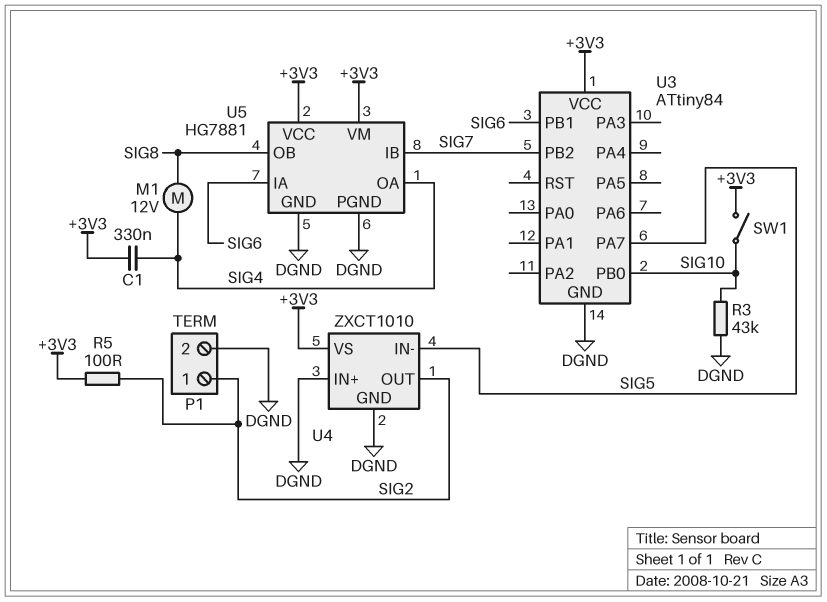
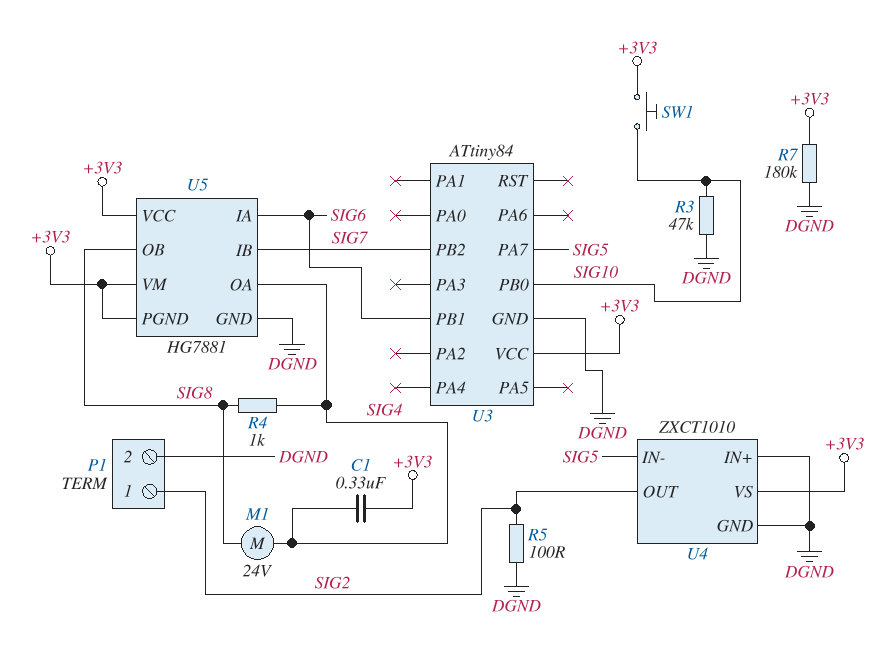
M1: motor 12V (SIG4, SIG8) -> motor 24V (SIG4, SIG8)
R3: 43k (DGND, SIG10) -> 47k (DGND, SIG10)
R4: none -> 1k (SIG4, SIG8)
R5: 100 (+3V3, SIG2) -> 100 (DGND, SIG2)
R7: none -> 180k (+3V3, DGND)
SW1: switch (+3V3, SIG10) -> button (+3V3, SIG10)
U5 pin PGND: DGND -> +3V3

